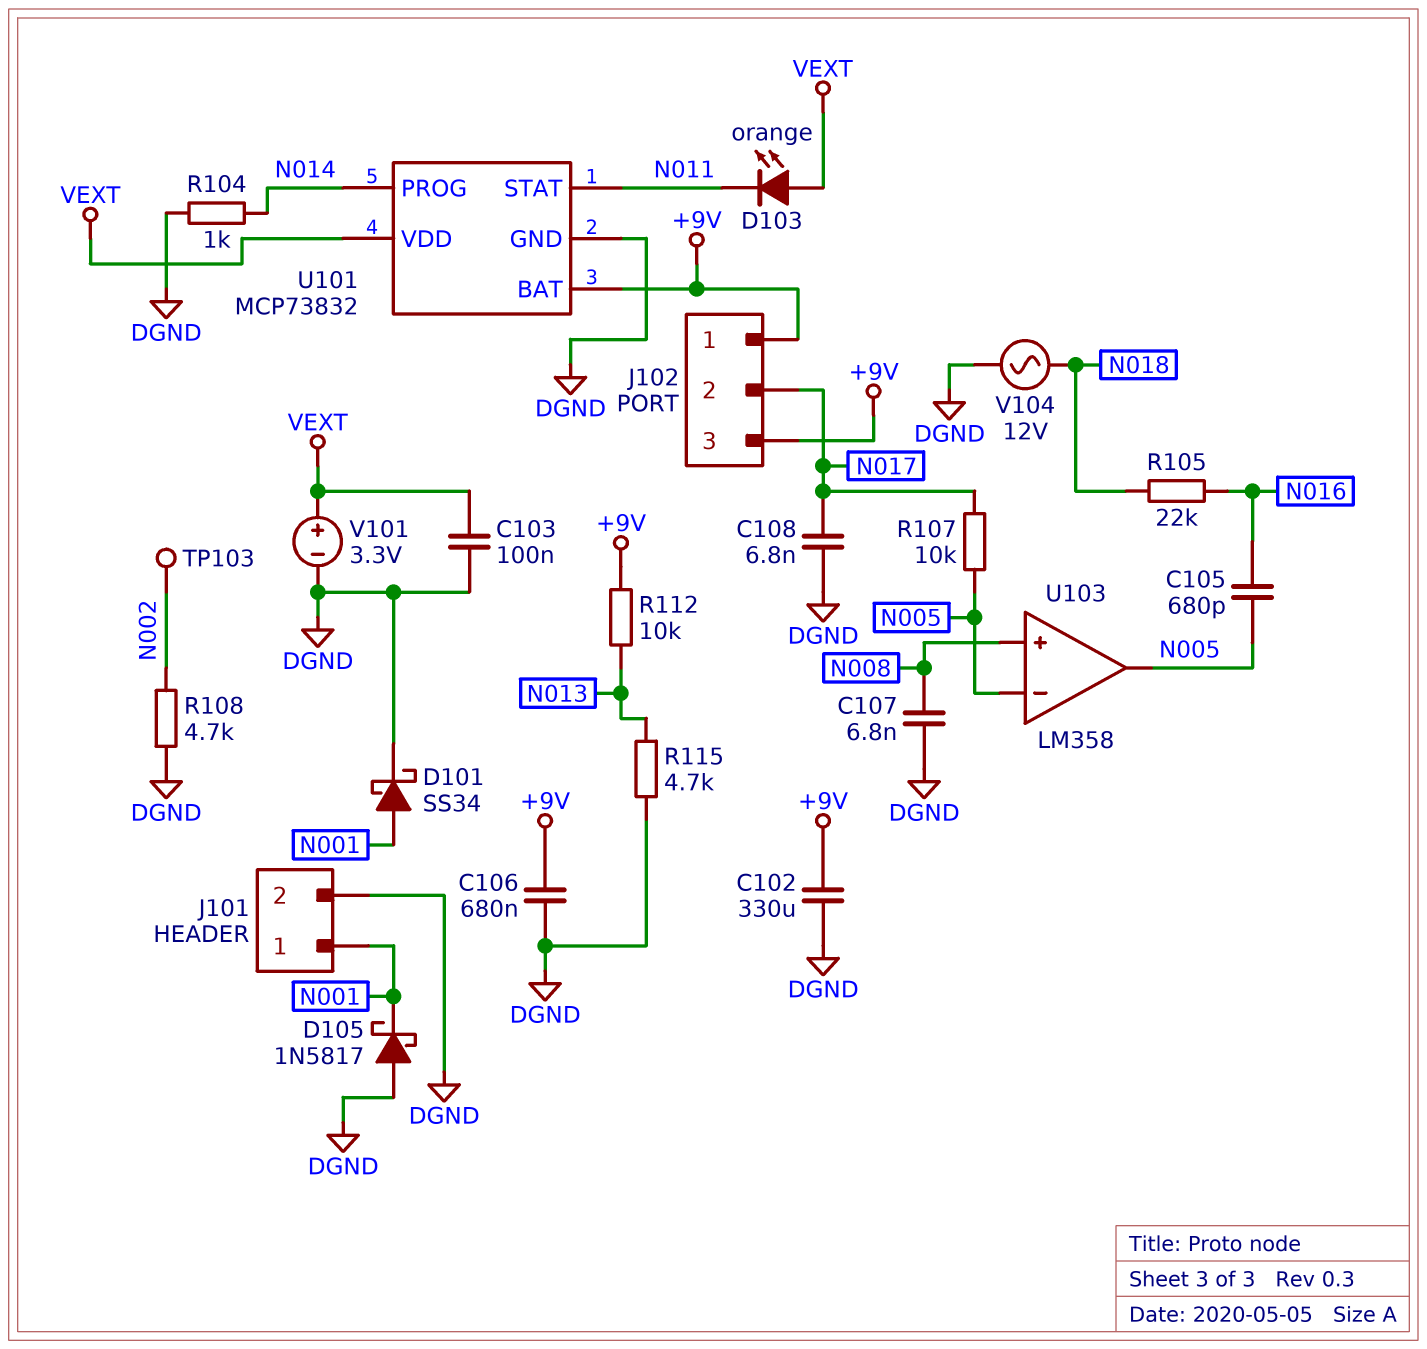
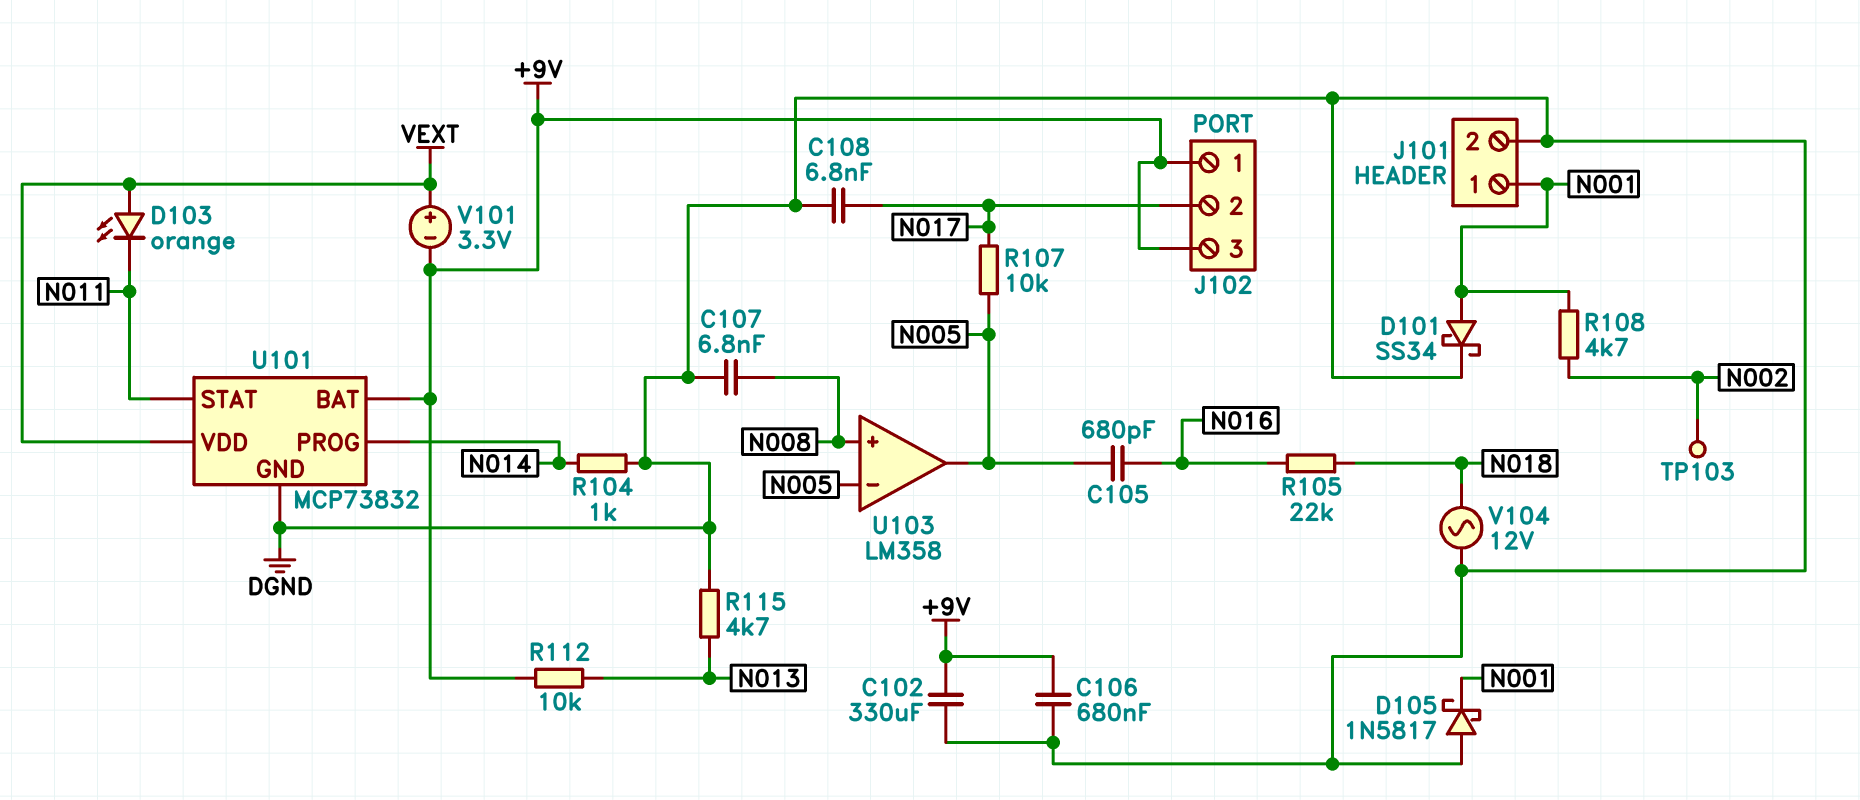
C103: 100nF (DGND, VEXT) -> none
R108: 4.7k (DGND, N002) -> 4.7k (N001, N002)
V101: 3.3V (plus VEXT, minus DGND) -> 3.3V (plus VEXT, minus +9V)

